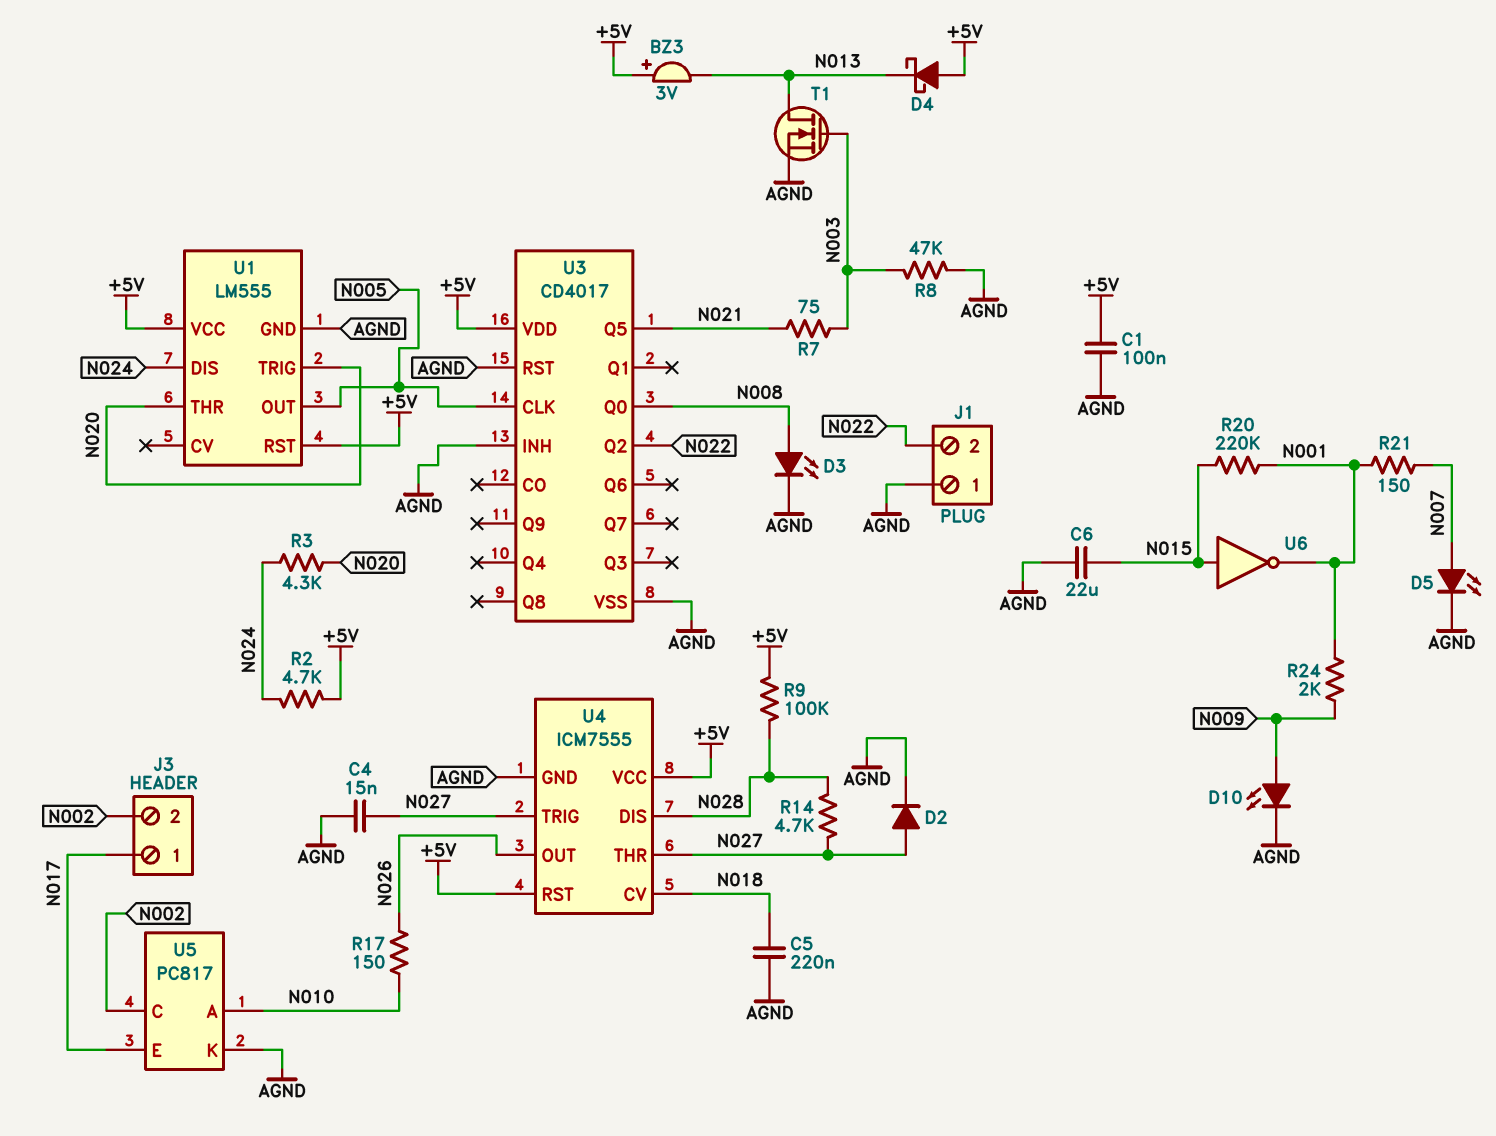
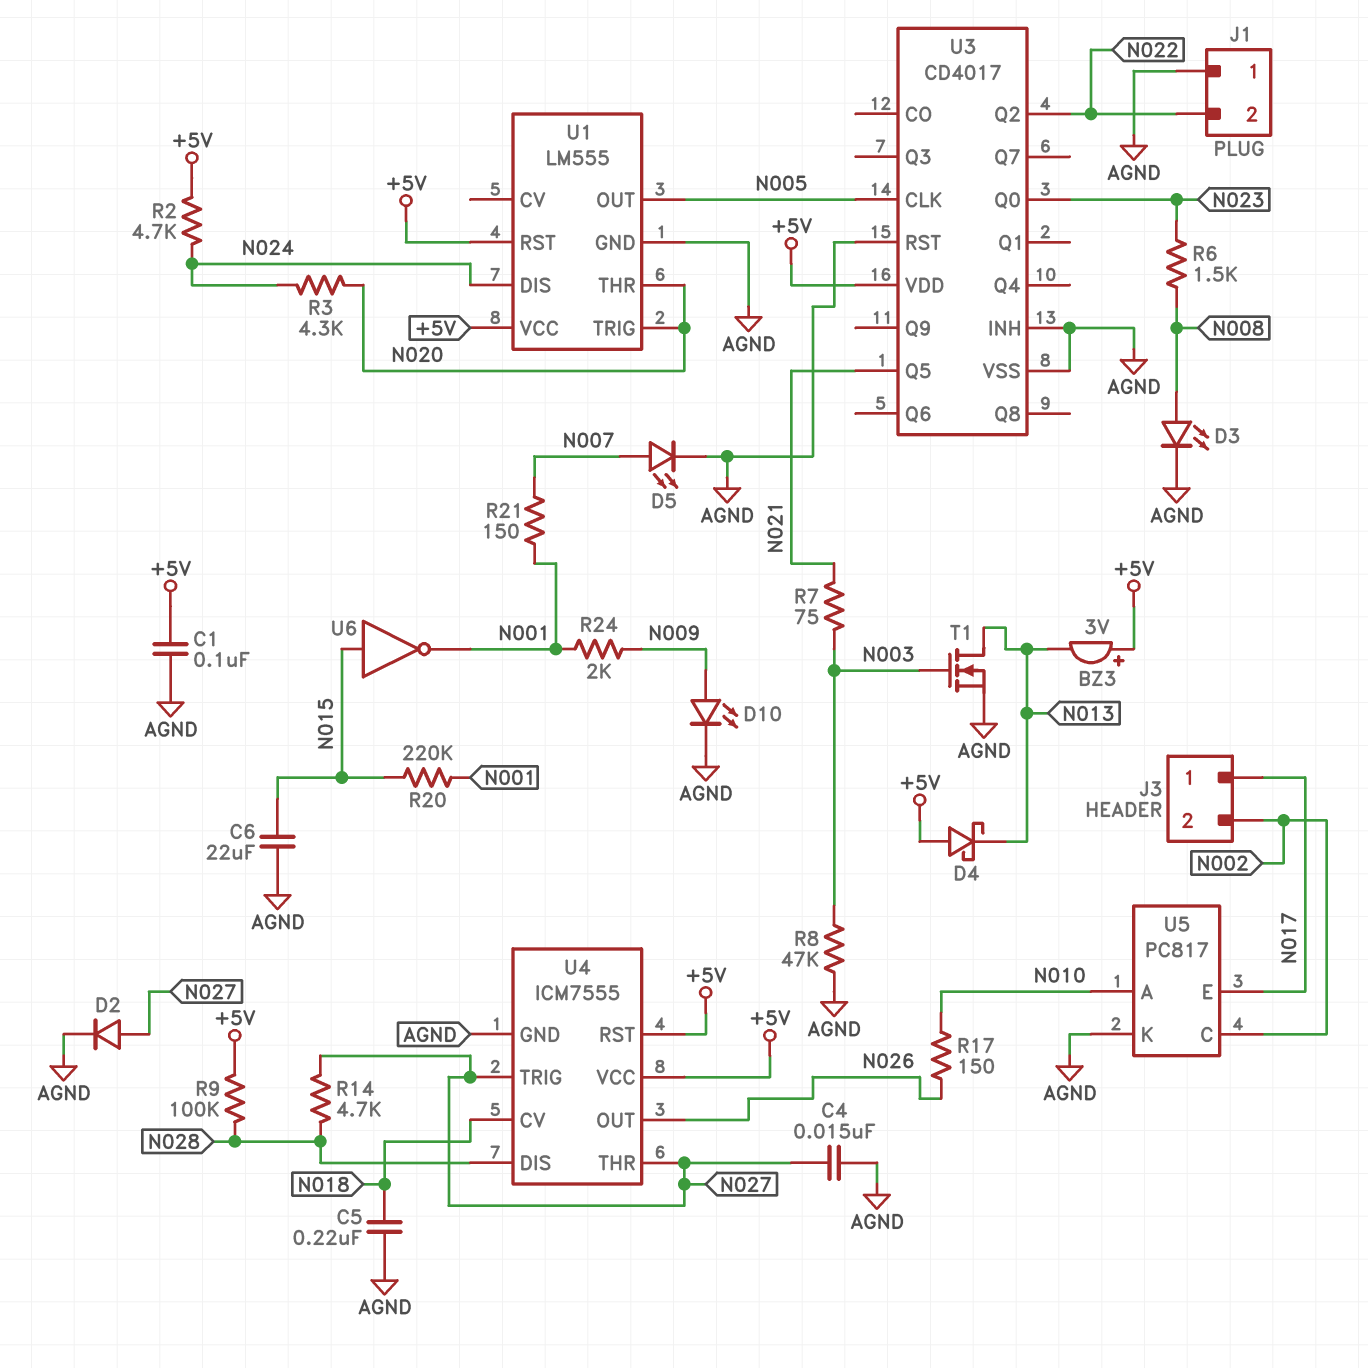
R6: none -> 1.5k (N008, N023)
U3 pin Q0: N008 -> N023

